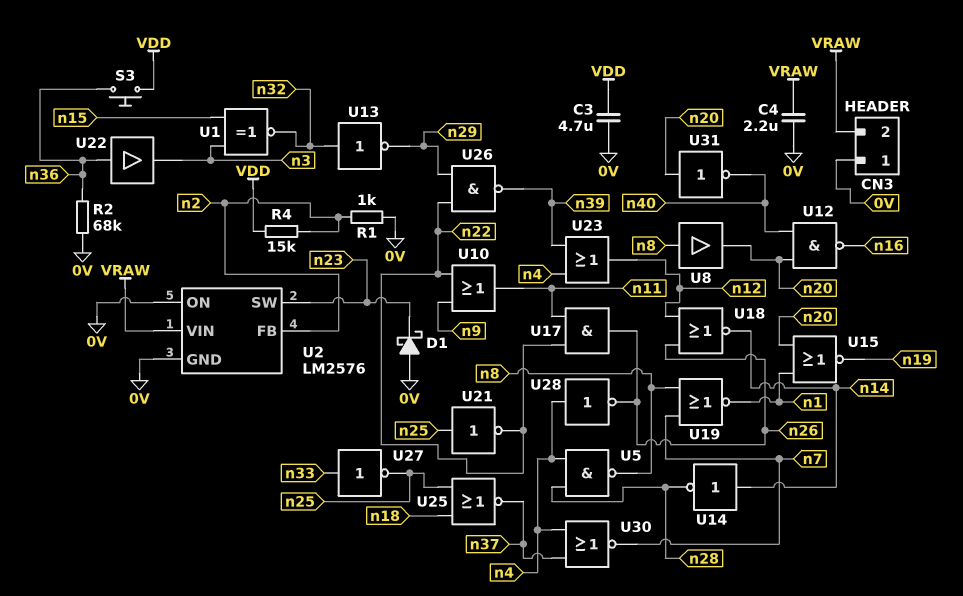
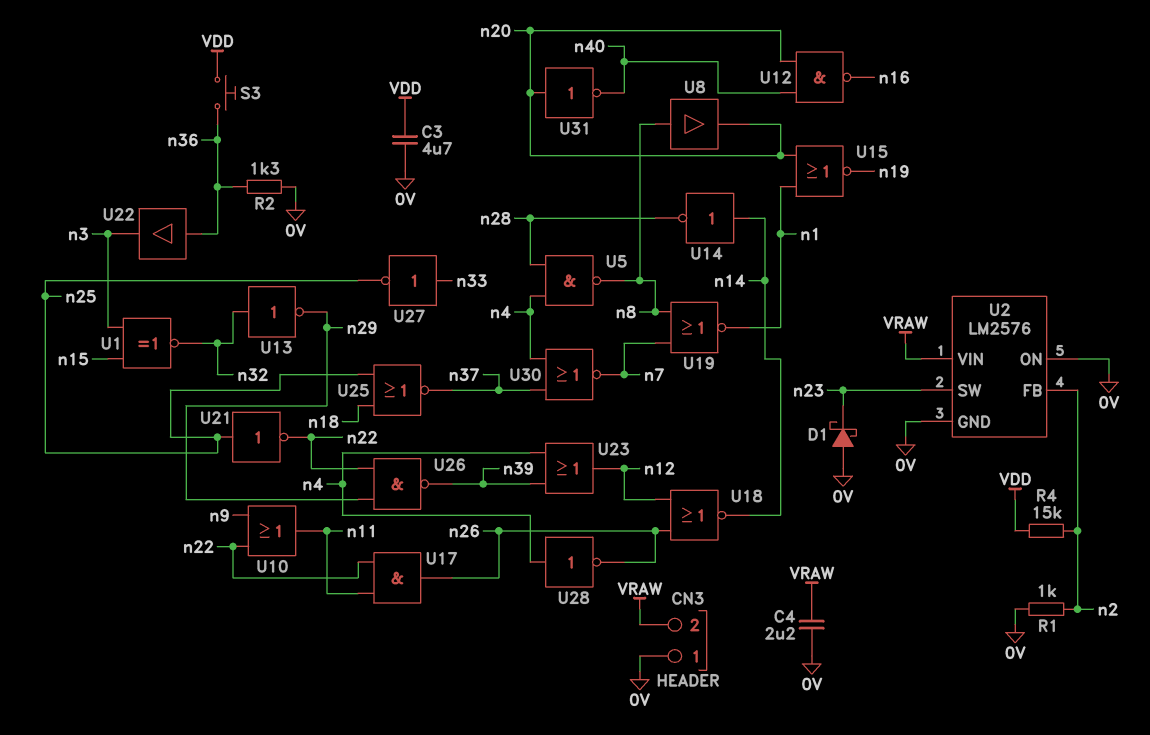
R2: 68k (0V, n36) -> 1.3k (0V, n36)

